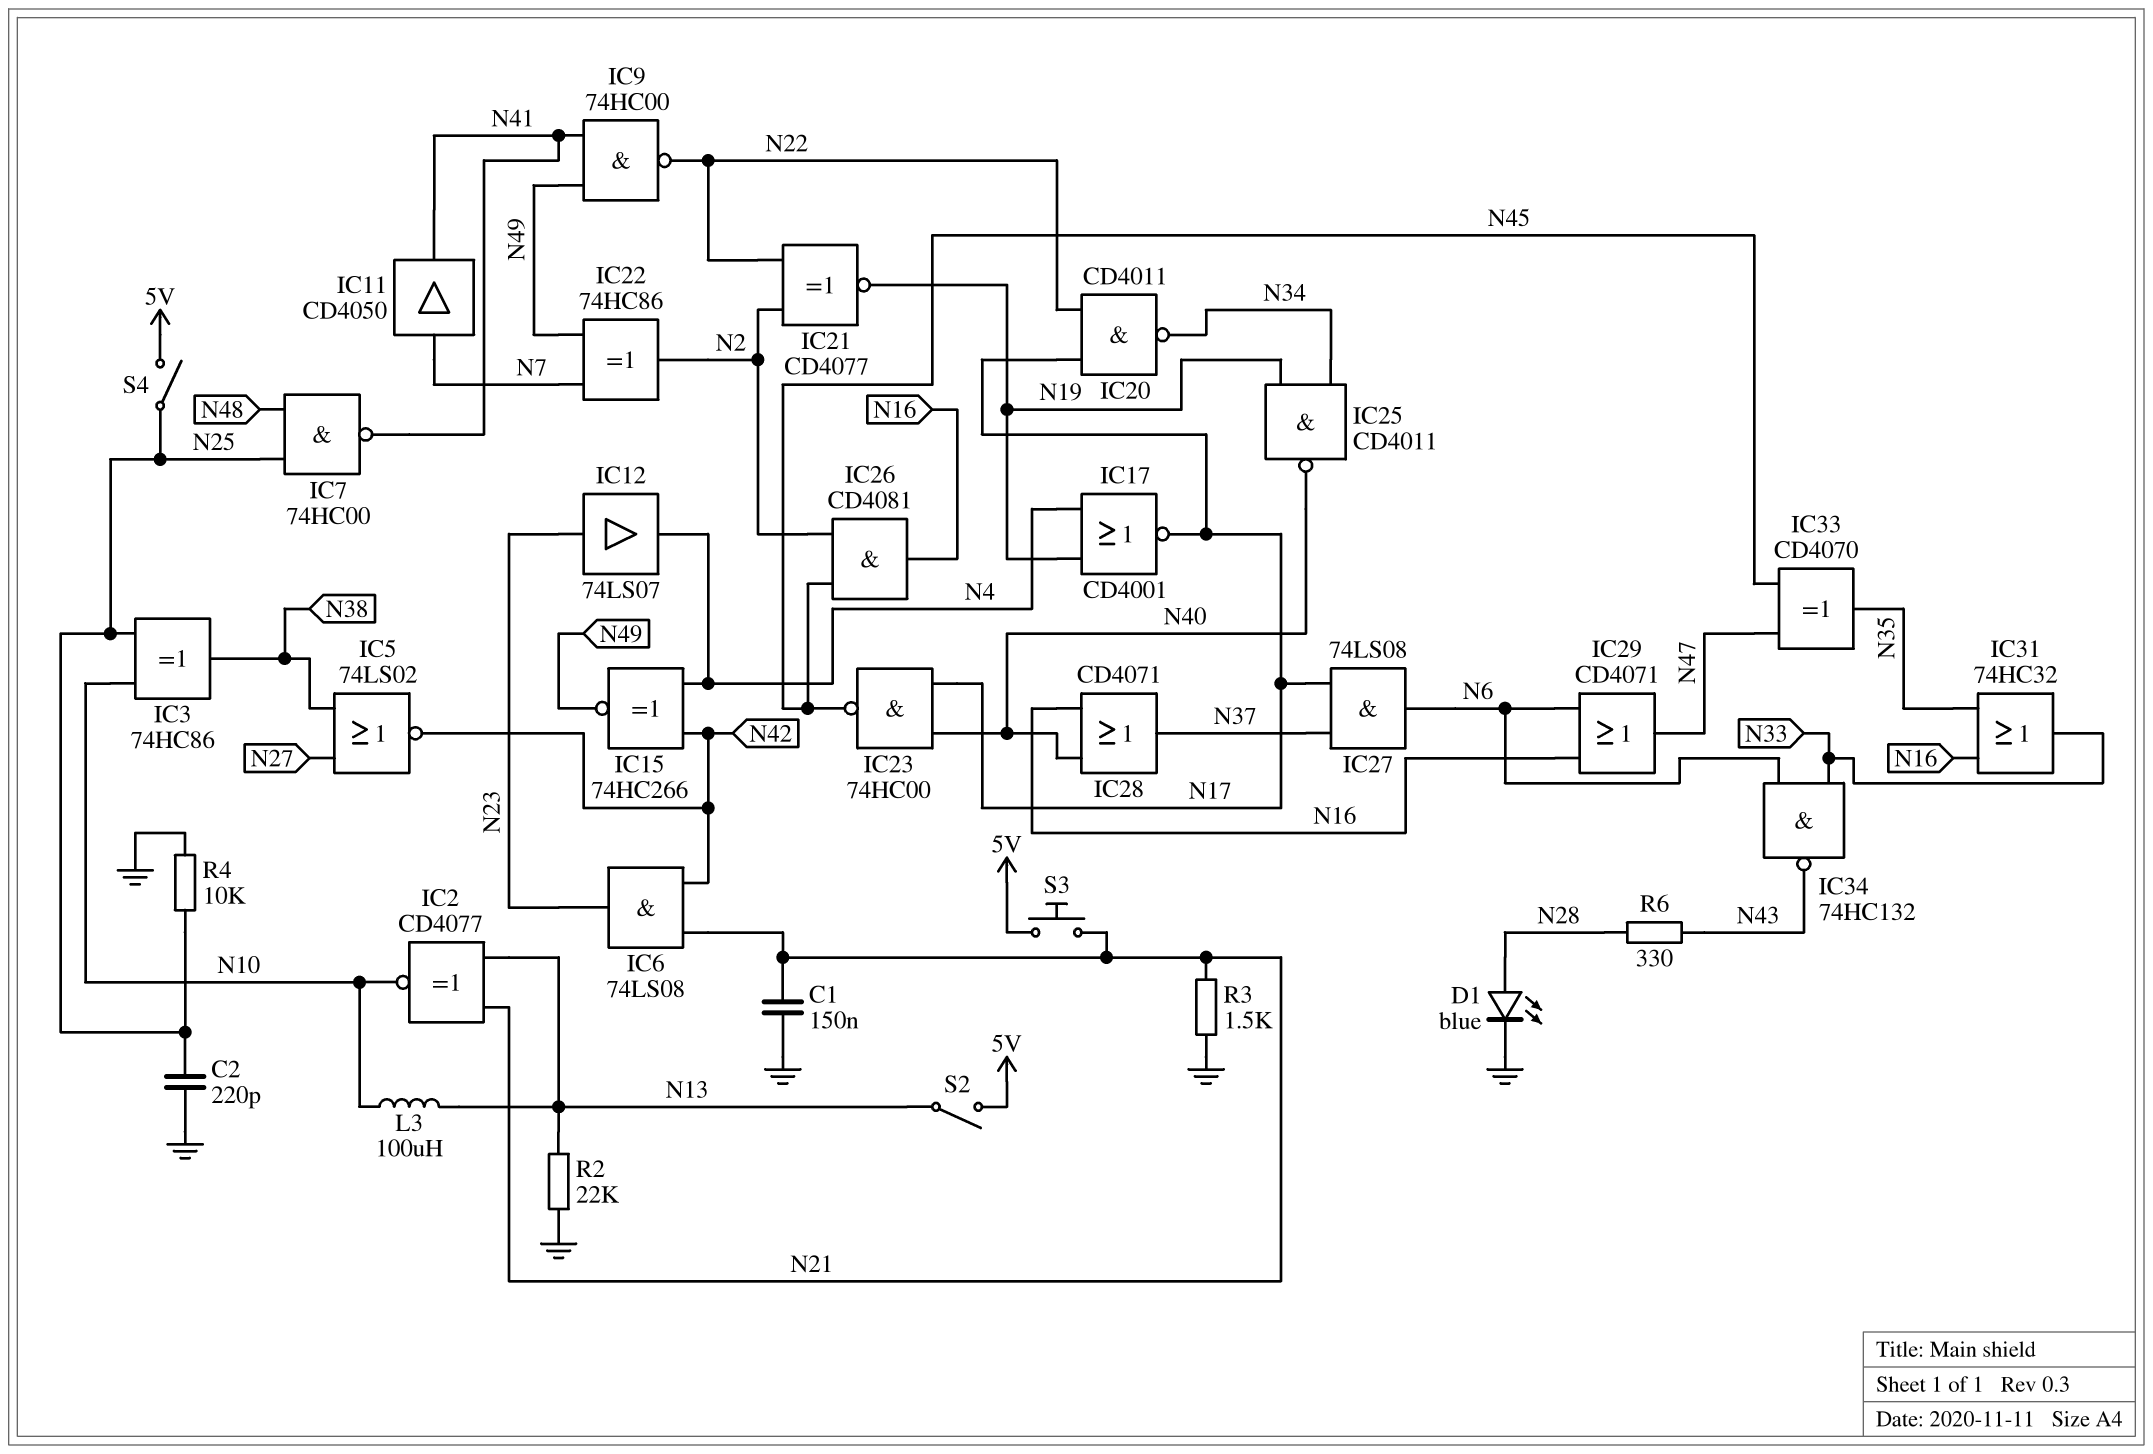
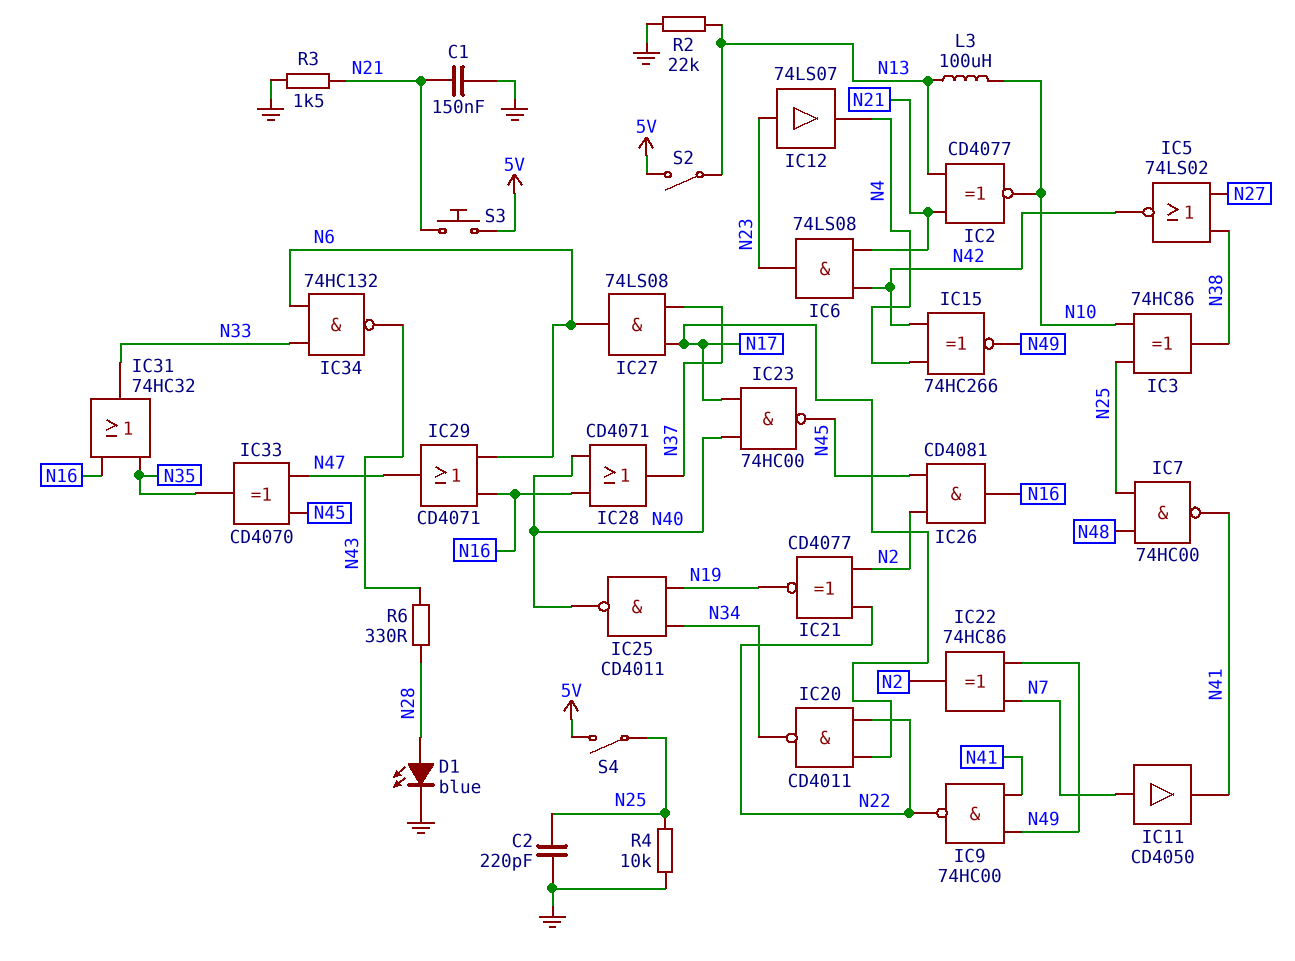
IC17: NOR CD4001 (in N4, in N19, out N17) -> none

